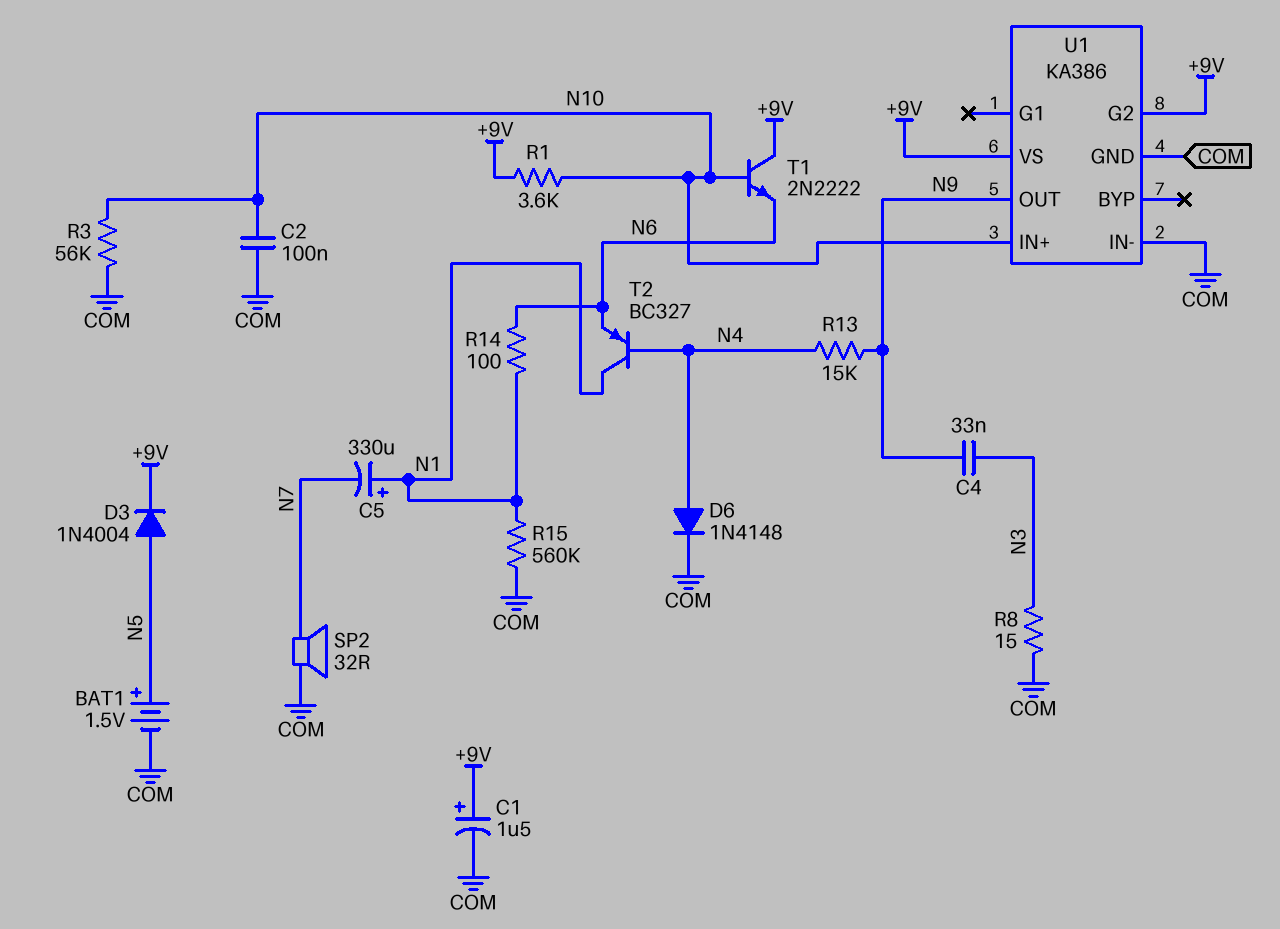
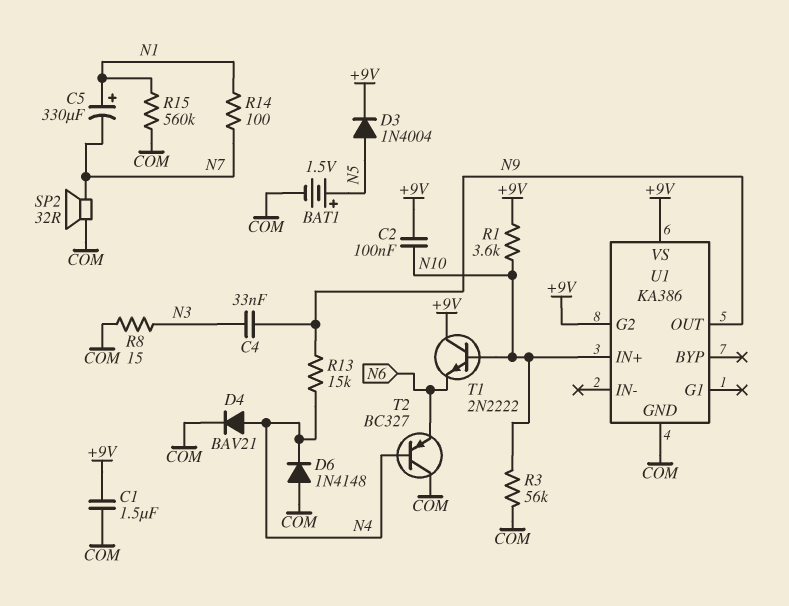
C1: 1.5uF (plus +9V, minus COM) -> 1.5uF (+9V, COM)
C2: 100nF (COM, N10) -> 100nF (+9V, N10)
D4: none -> diode BAV21 (A N4, K COM)
D6: diode 1N4148 (A N4, K COM) -> diode 1N4148 (A COM, K N4)
R14: 100 (N1, N6) -> 100 (N1, N7)
T2: PNP BC327 (B N4, C N1, E N6) -> PNP BC327 (B N4, C COM, E N6)
U1 pin IN-: COM -> none

